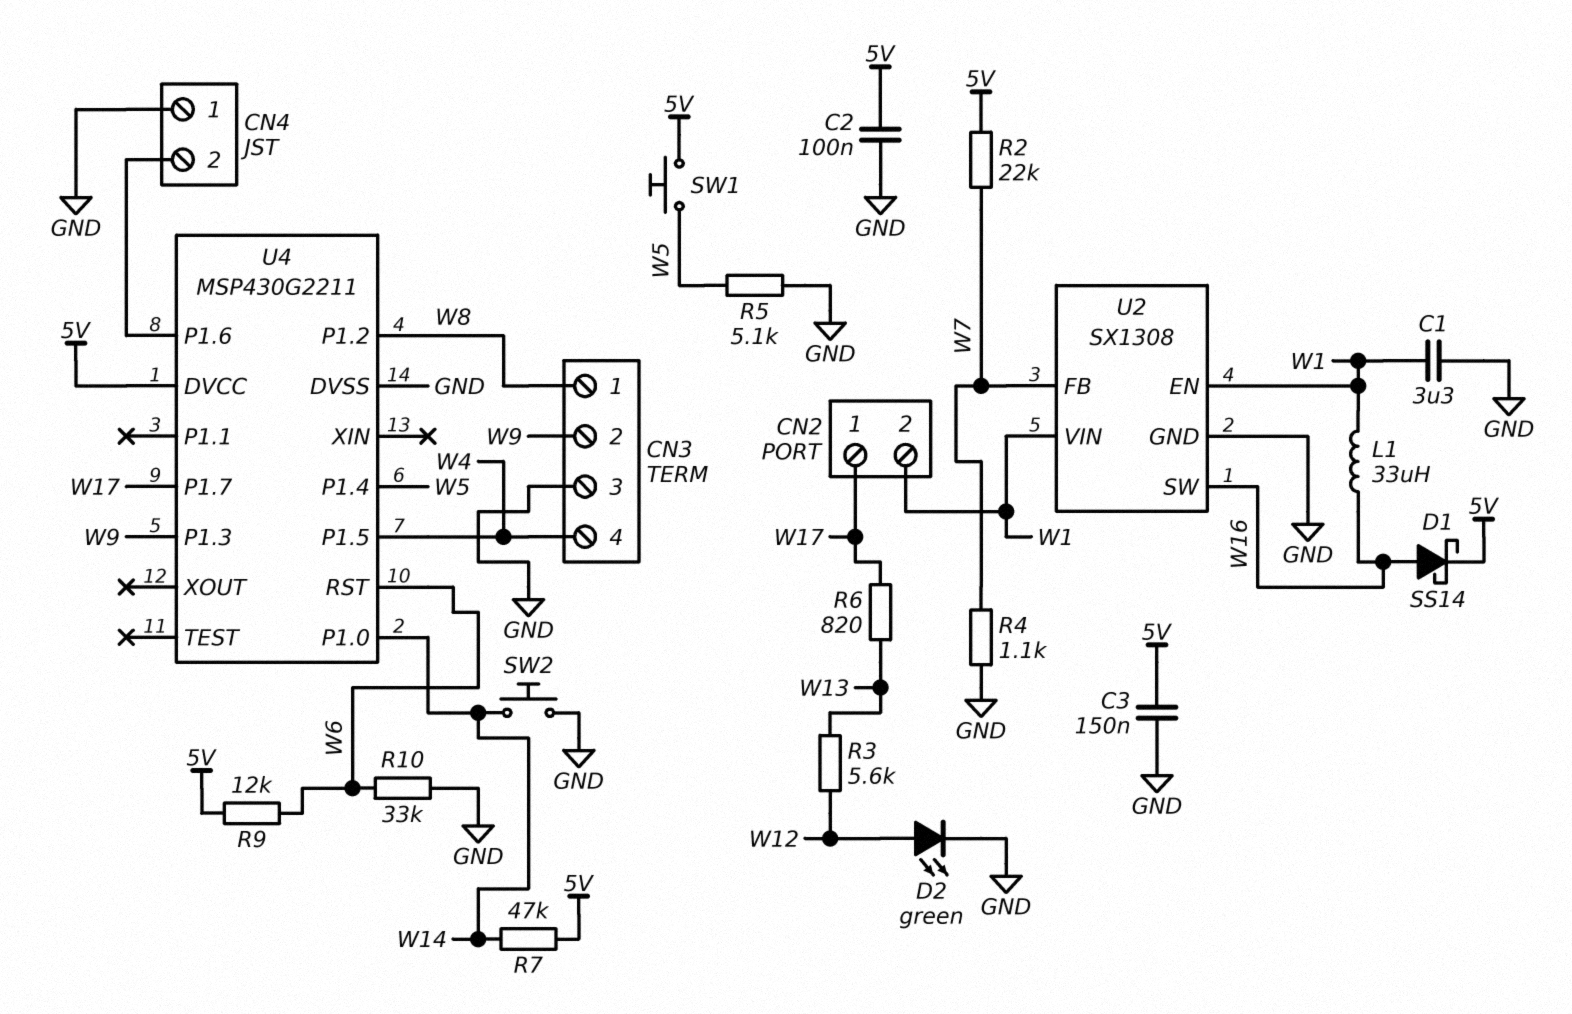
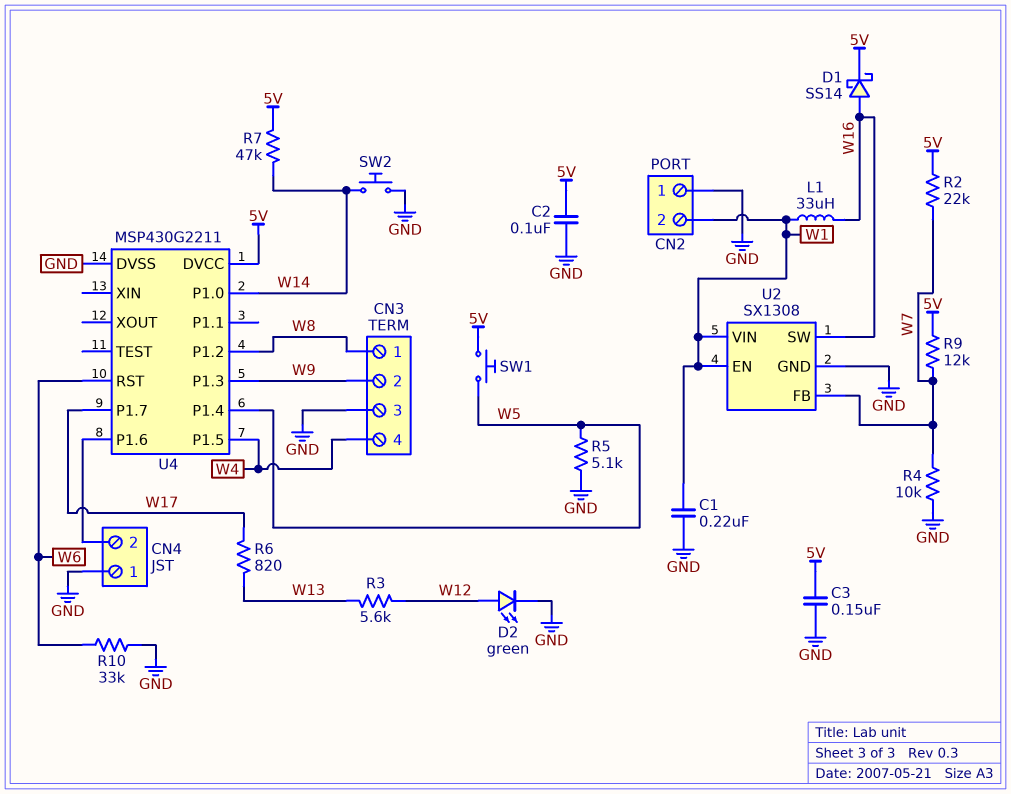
C1: 3.3uF (GND, W1) -> 220nF (GND, W1)
CN2 pin 1: W17 -> GND
R4: 1.1k (GND, W7) -> 10k (GND, W7)
R9: 12k (5V, W6) -> 12k (5V, W7)

